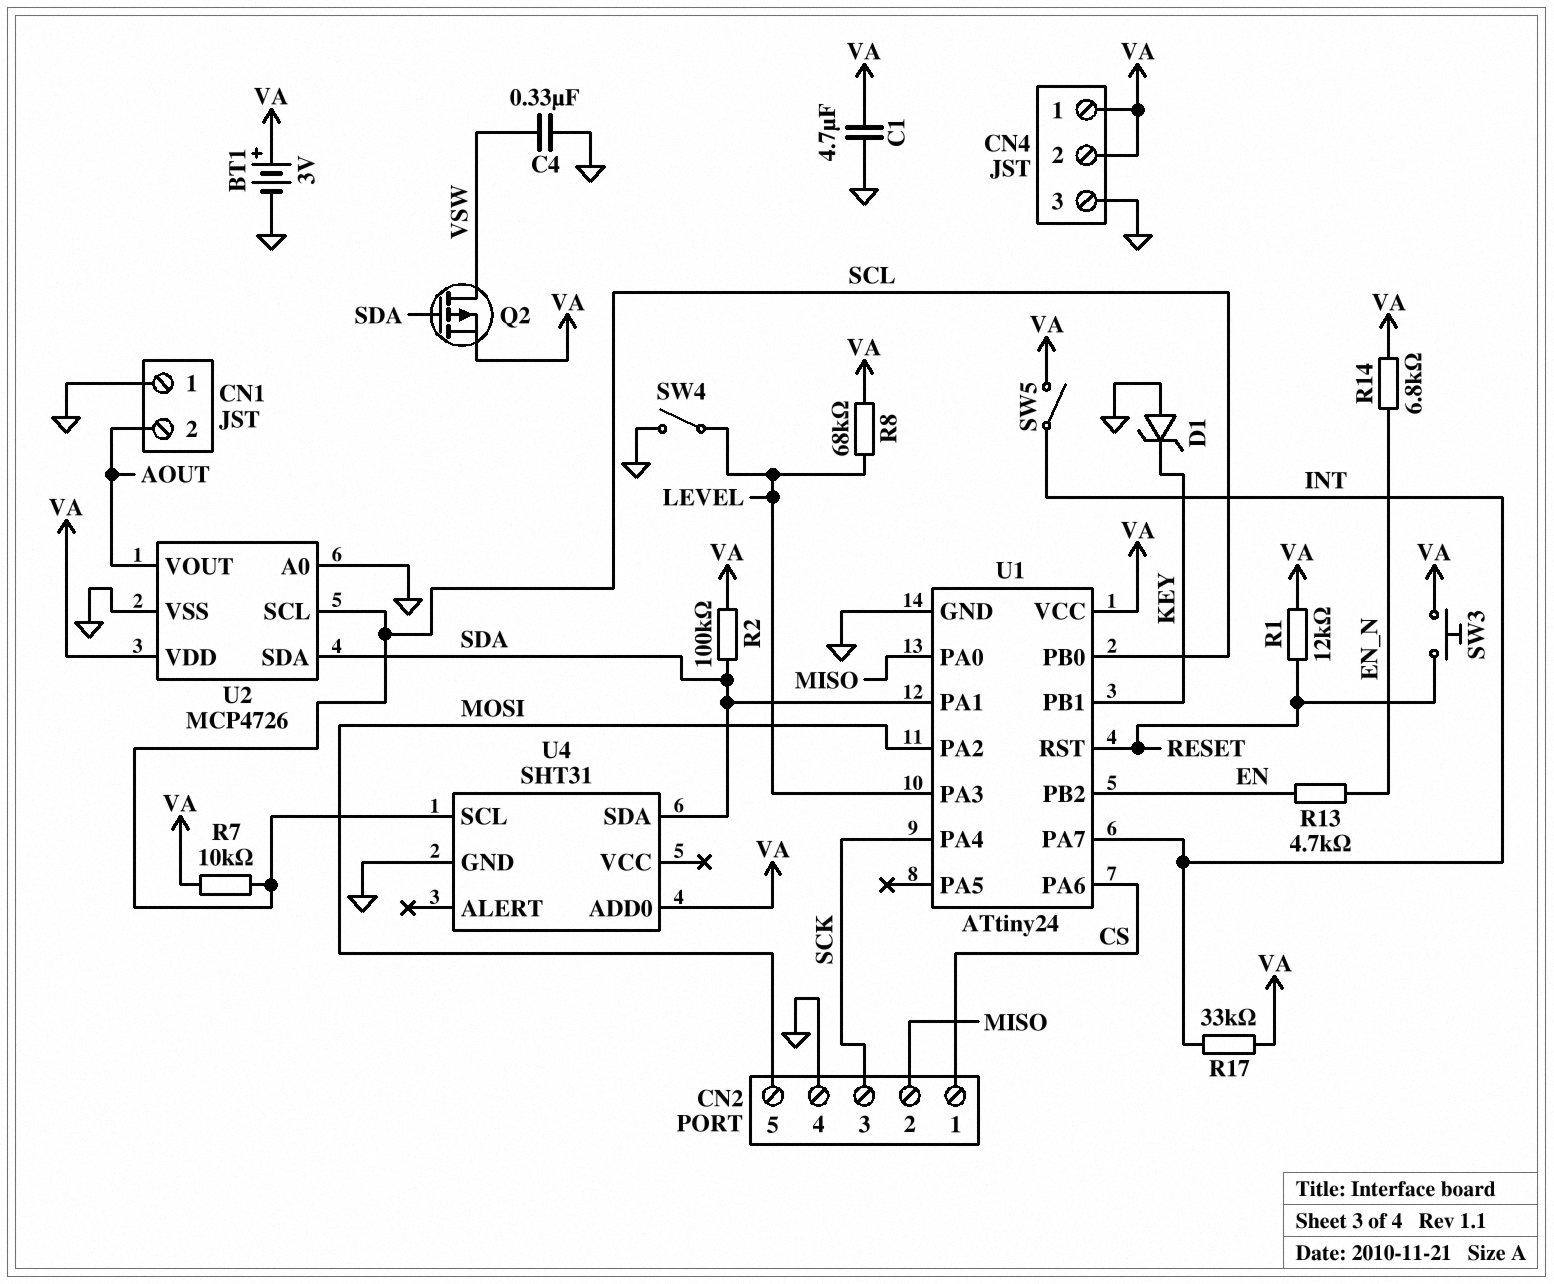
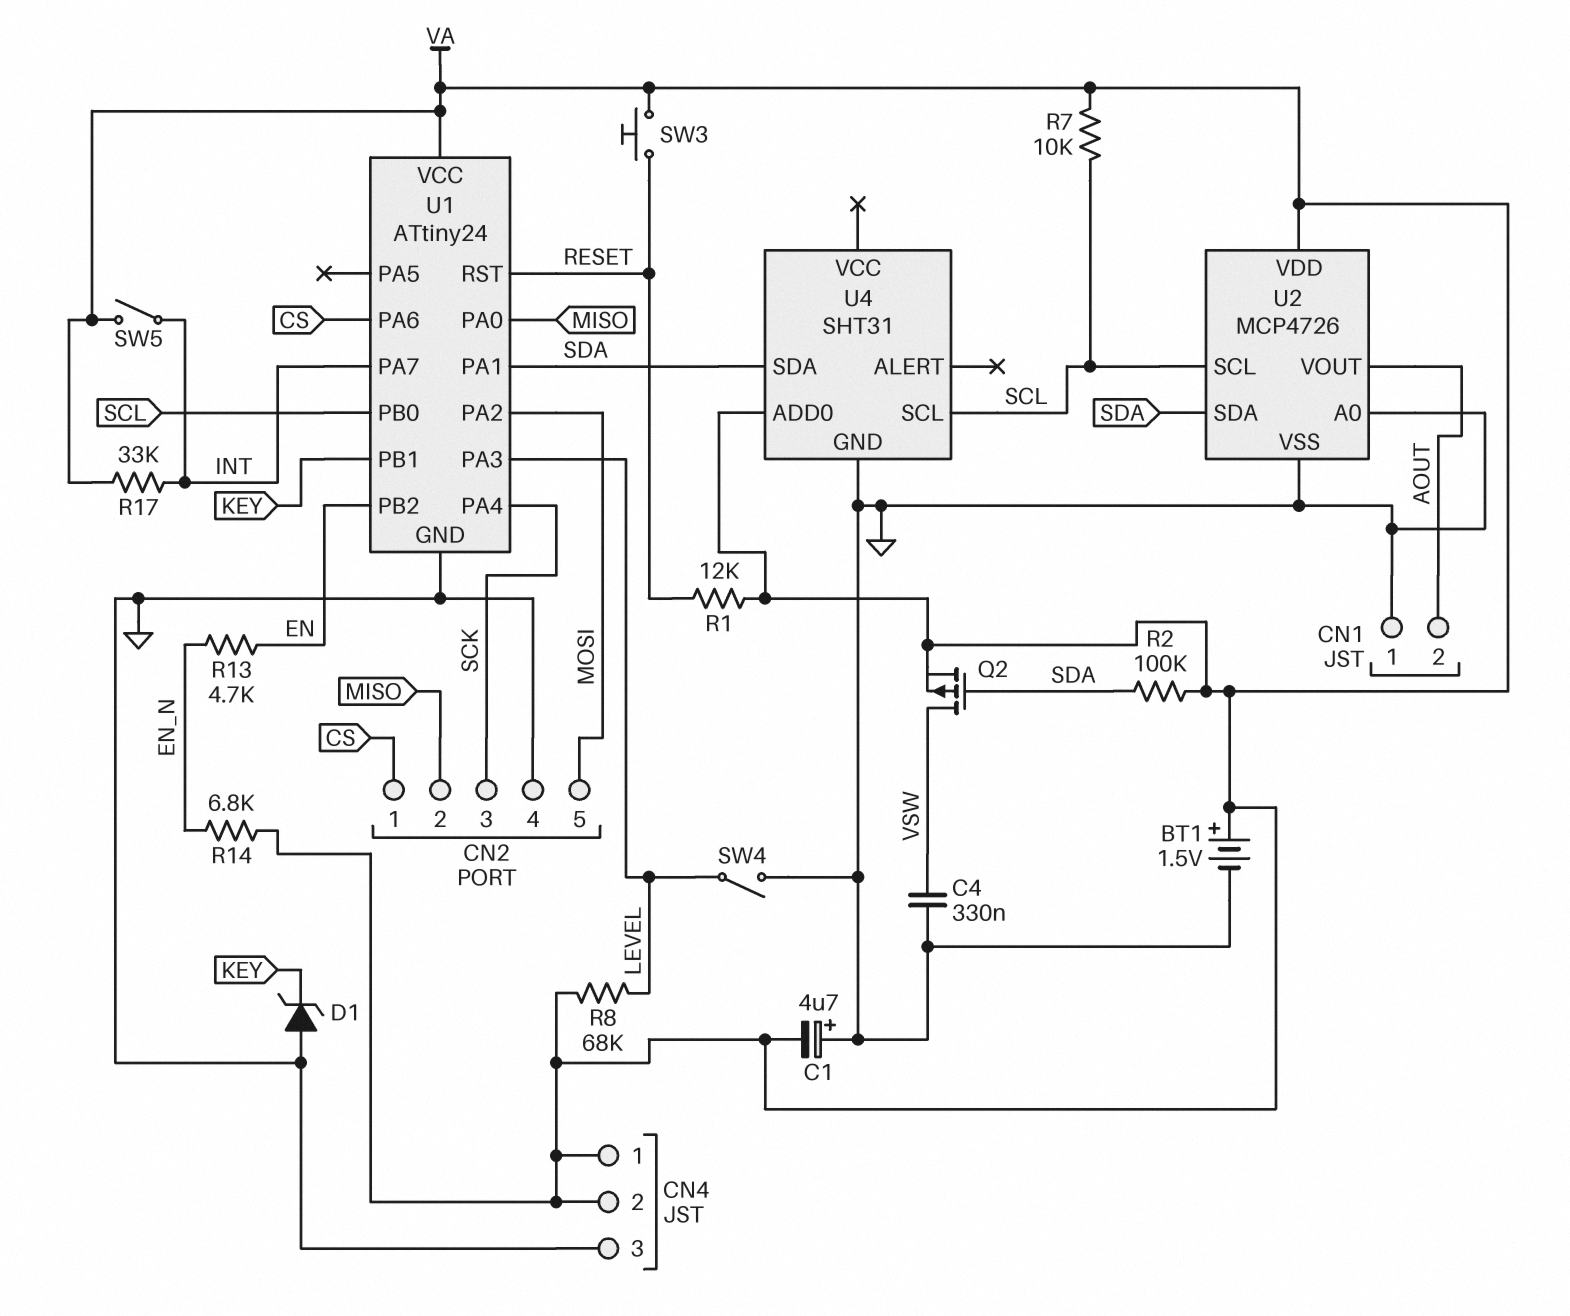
BT1: 3V (plus VA, minus GND) -> 1.5V (plus VA, minus GND)
C1: 4.7uF (GND, VA) -> 4.7uF (plus GND, minus VA)

